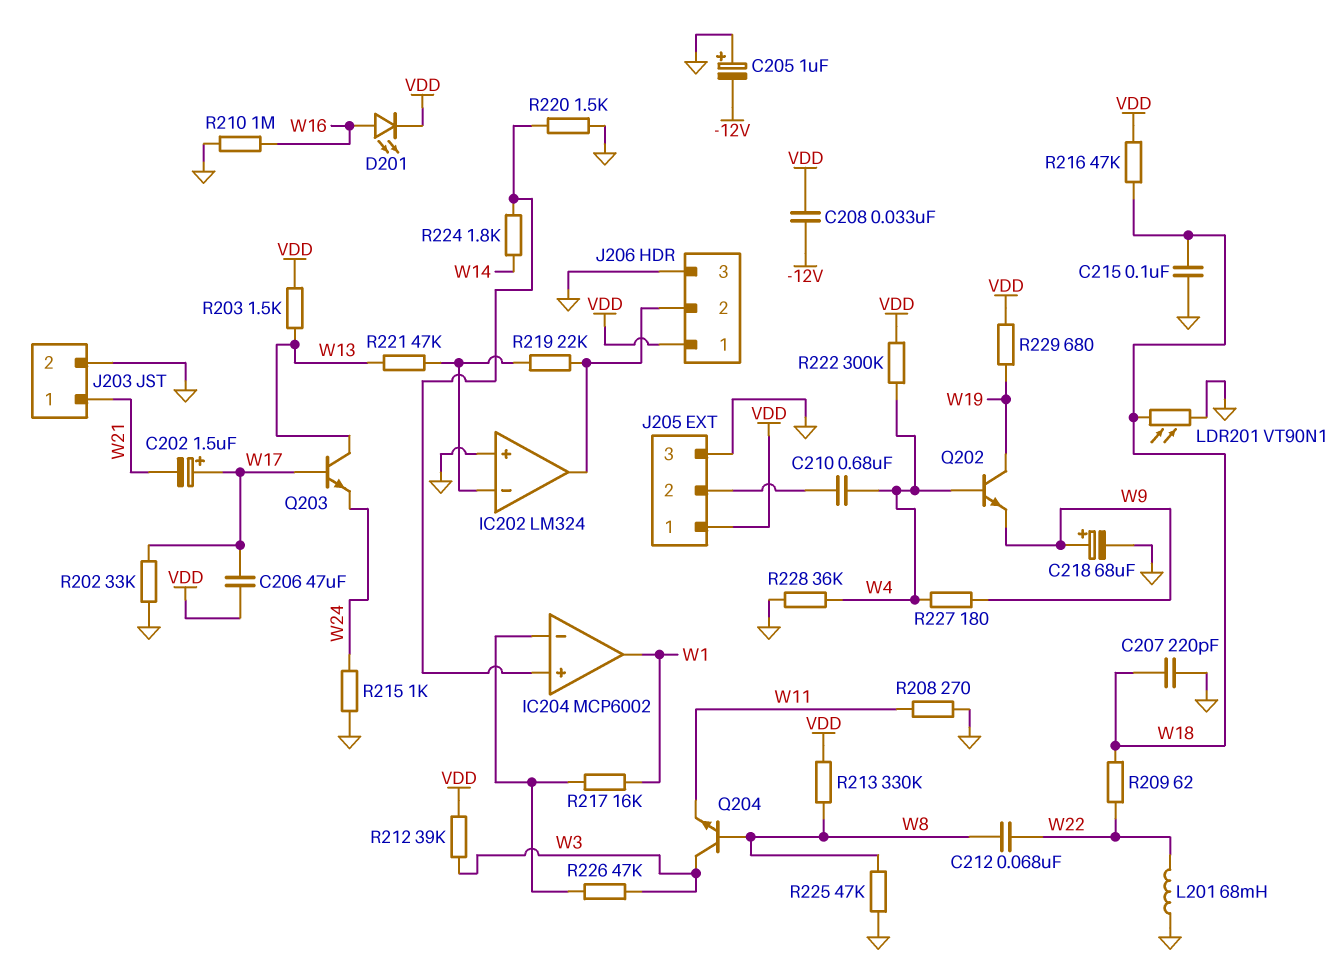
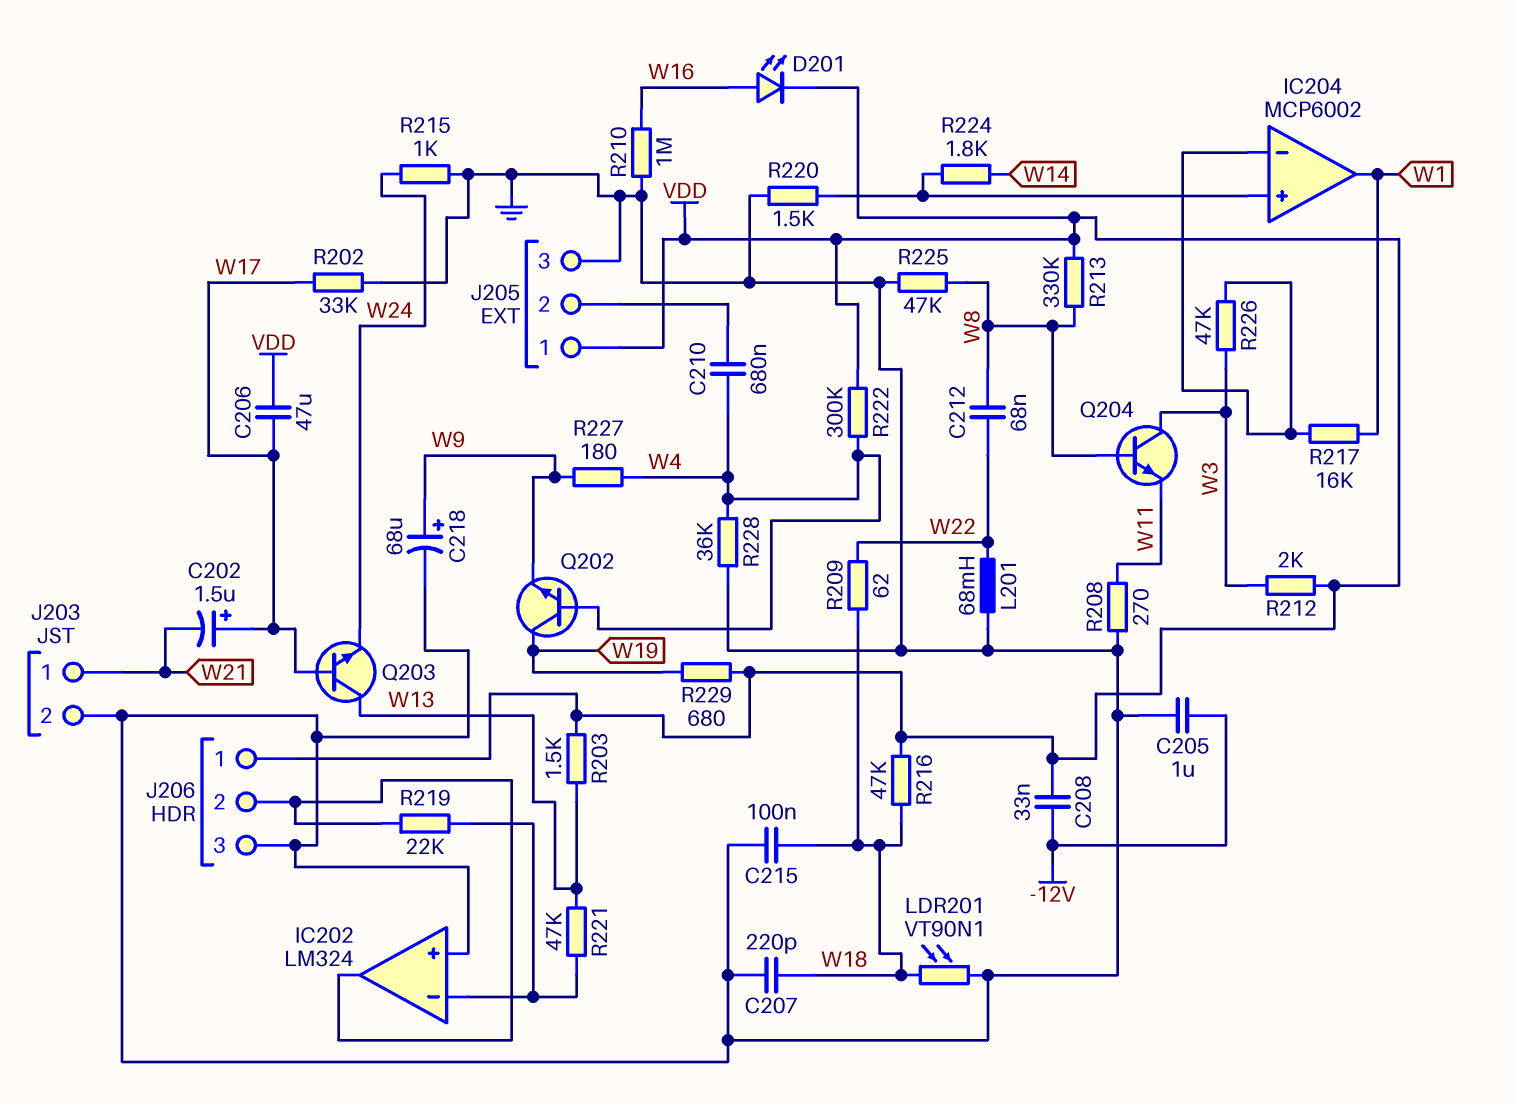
C205: 1uF (plus GND, minus -12V) -> 1uF (-12V, GND)
R212: 39k (VDD, W3) -> 2k (VDD, W3)

